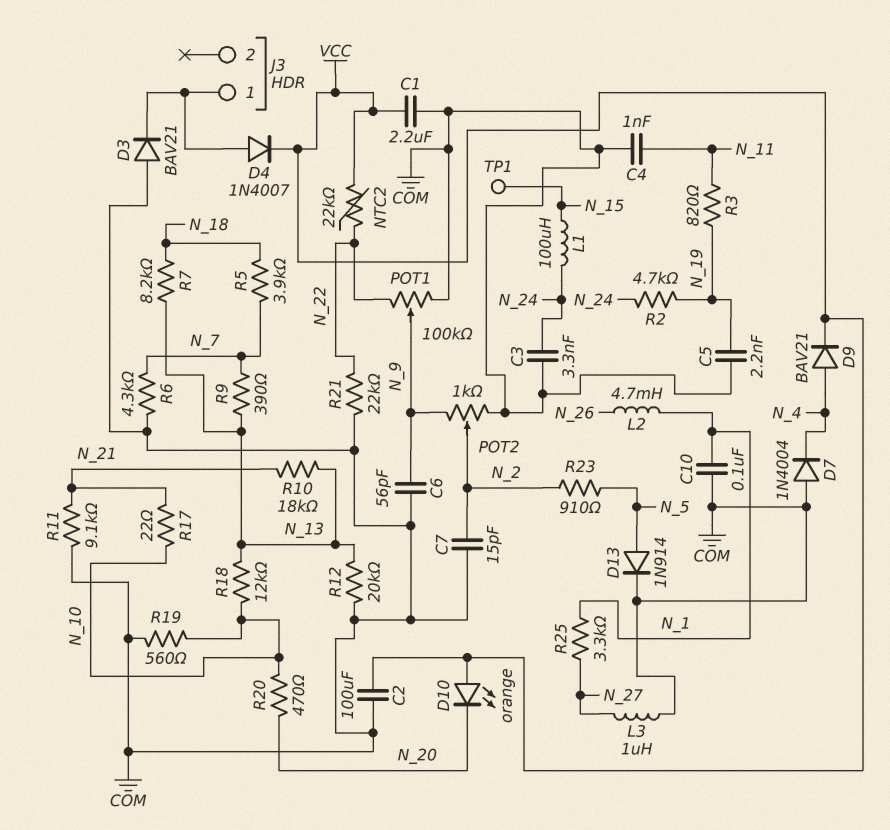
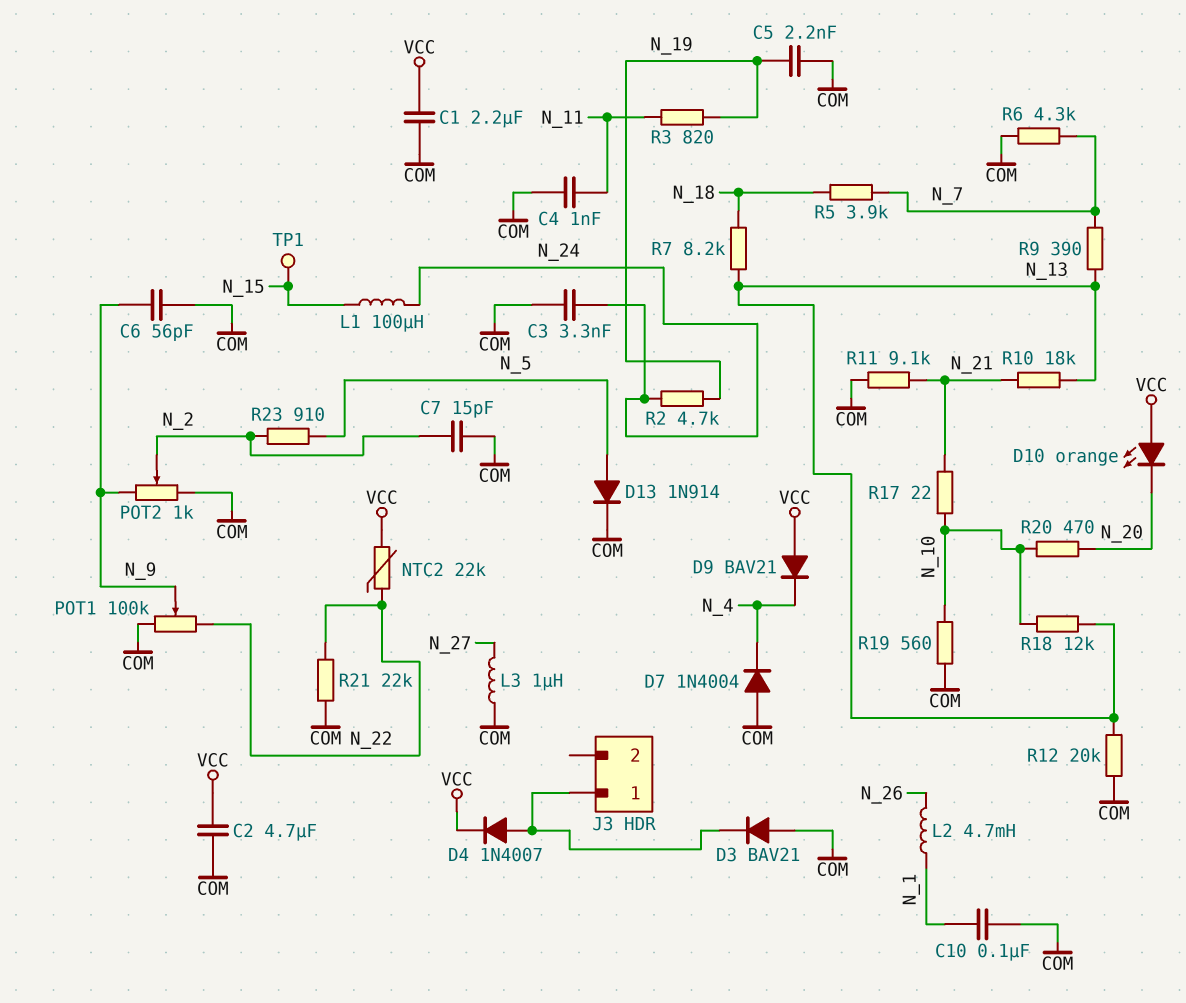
C2: 100uF (COM, VCC) -> 4.7uF (COM, VCC)
D9: diode BAV21 (A N_4, K VCC) -> diode BAV21 (A VCC, K N_4)
R25: 3.3k (N_1, N_27) -> none

